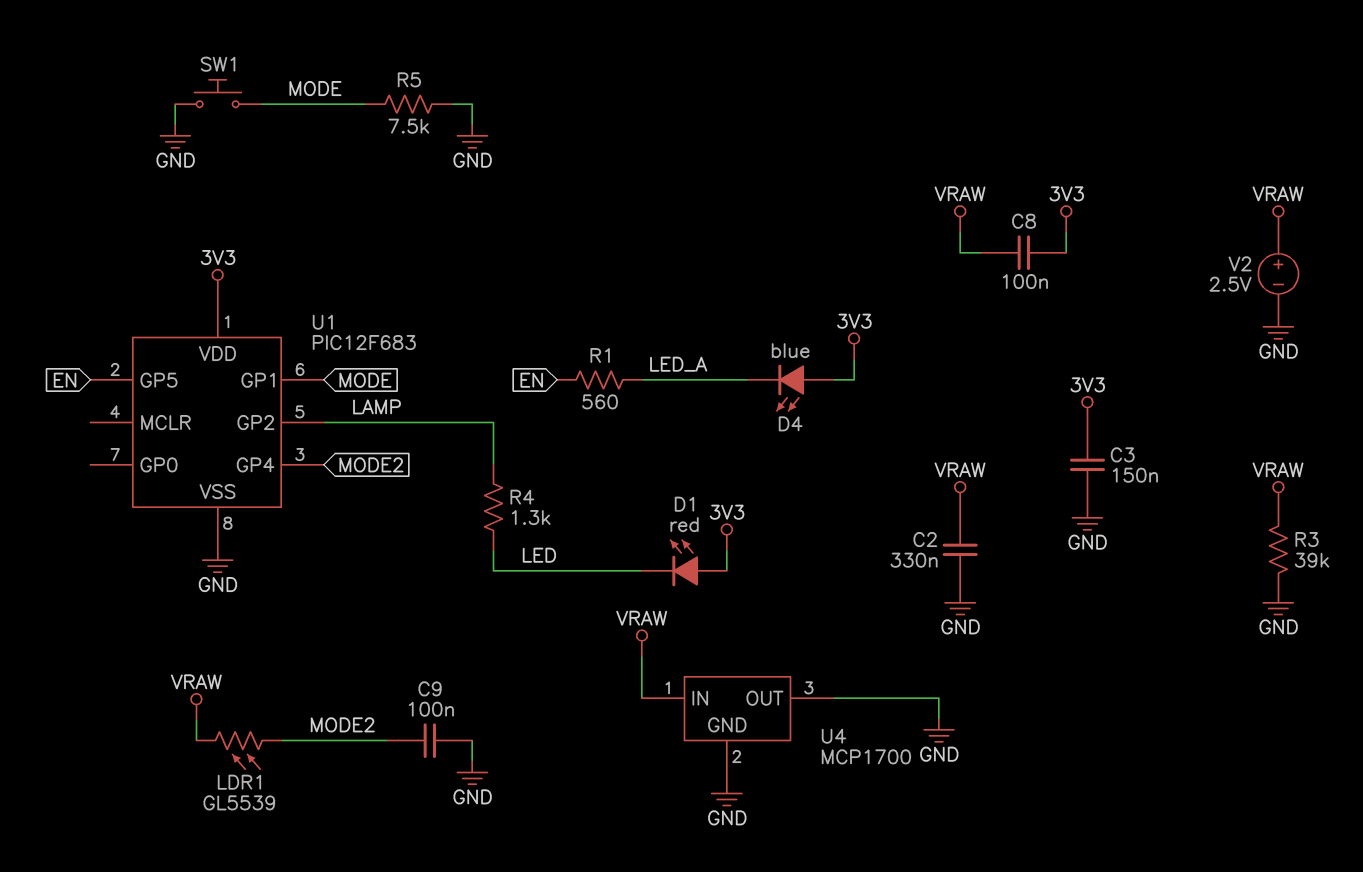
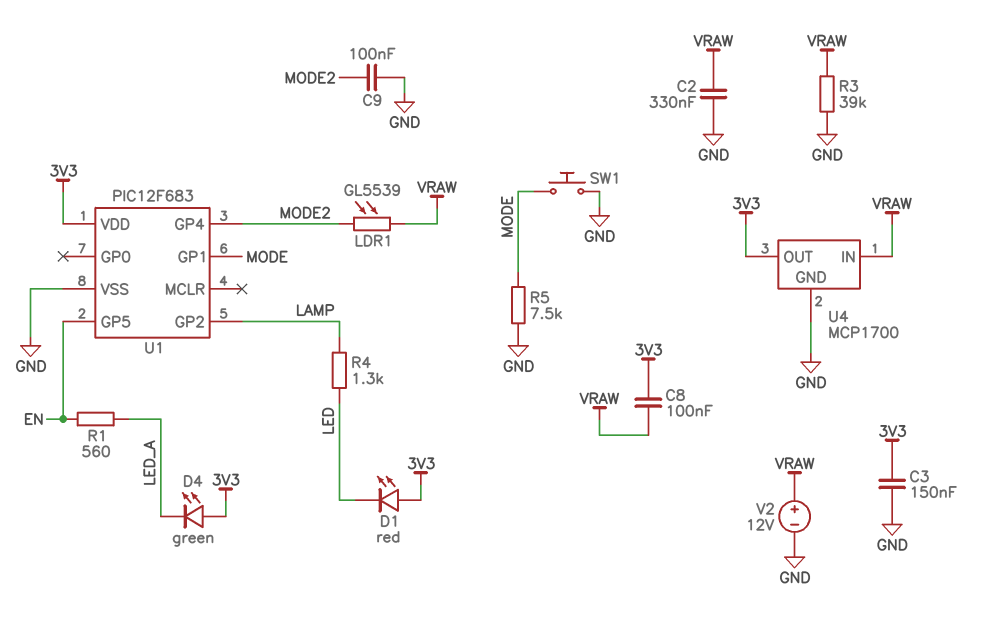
D4: LED blue (A 3V3, K LED_A) -> LED green (A 3V3, K LED_A)
U4 pin OUT: GND -> 3V3
V2: 2.5V (plus VRAW, minus GND) -> 12V (plus VRAW, minus GND)

